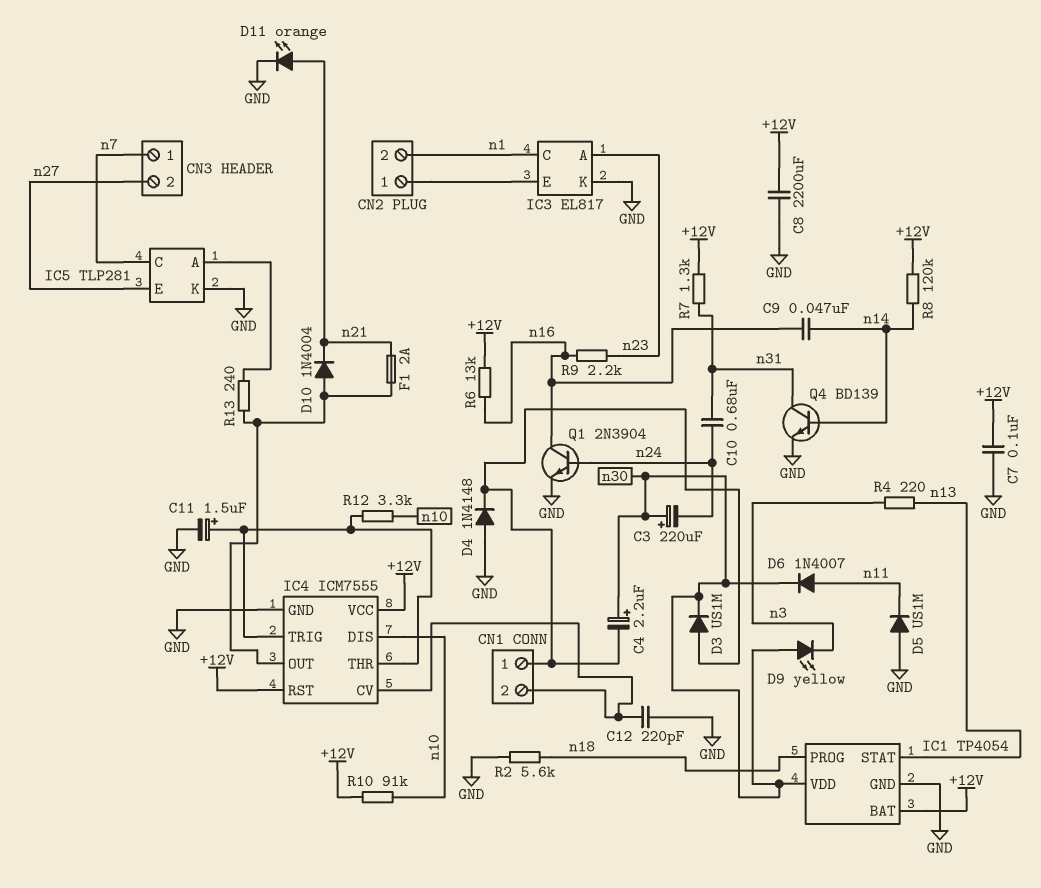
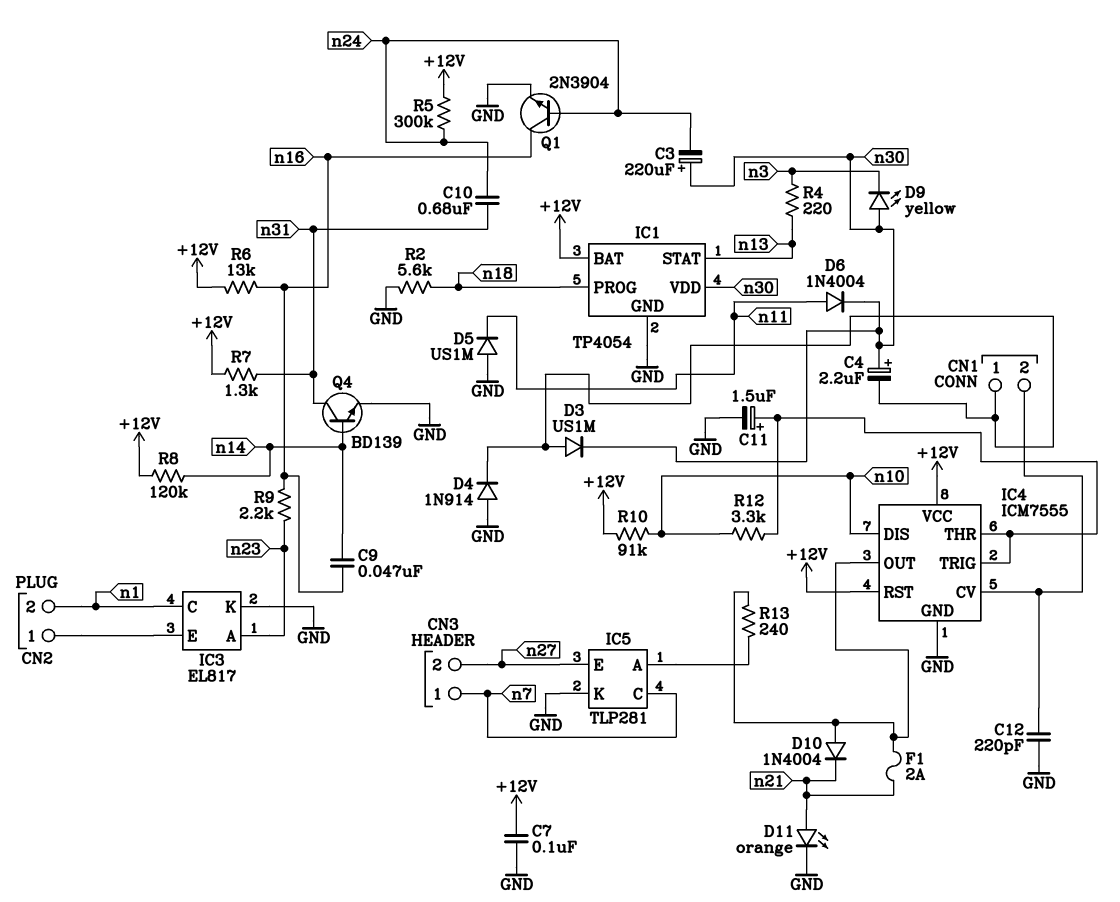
C8: 2200uF (+12V, GND) -> none
D4: diode 1N4148 (A GND, K CN1/1) -> diode 1N914 (A GND, K CN1/1)
D6: diode 1N4007 (A n11, K n30) -> diode 1N4004 (A n11, K n30)
R5: none -> 300k (+12V, n24)

